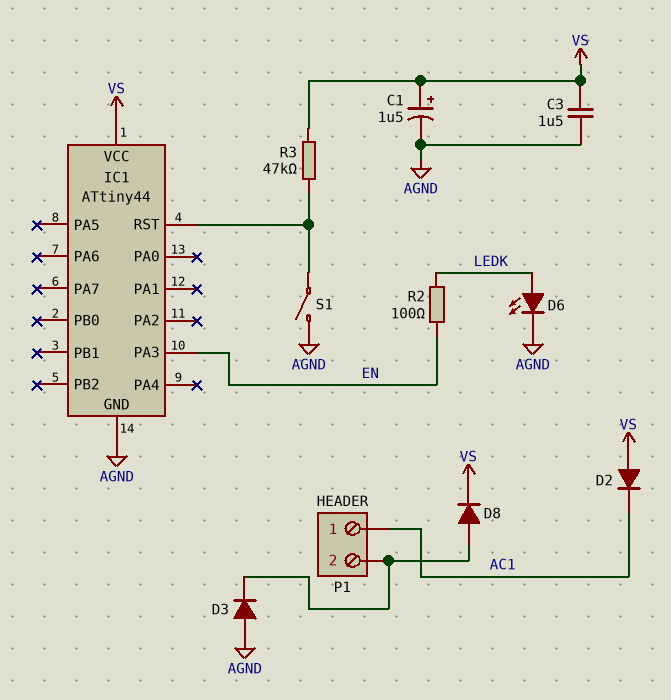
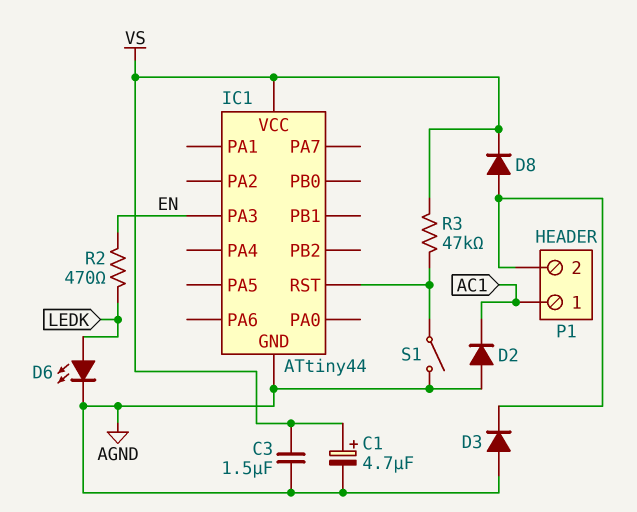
C1: 1.5uF (plus VS, minus AGND) -> 4.7uF (plus VS, minus AGND)
D2: diode (A VS, K AC1) -> diode (A AGND, K AC1)
R2: 100 (EN, LEDK) -> 470 (EN, LEDK)

